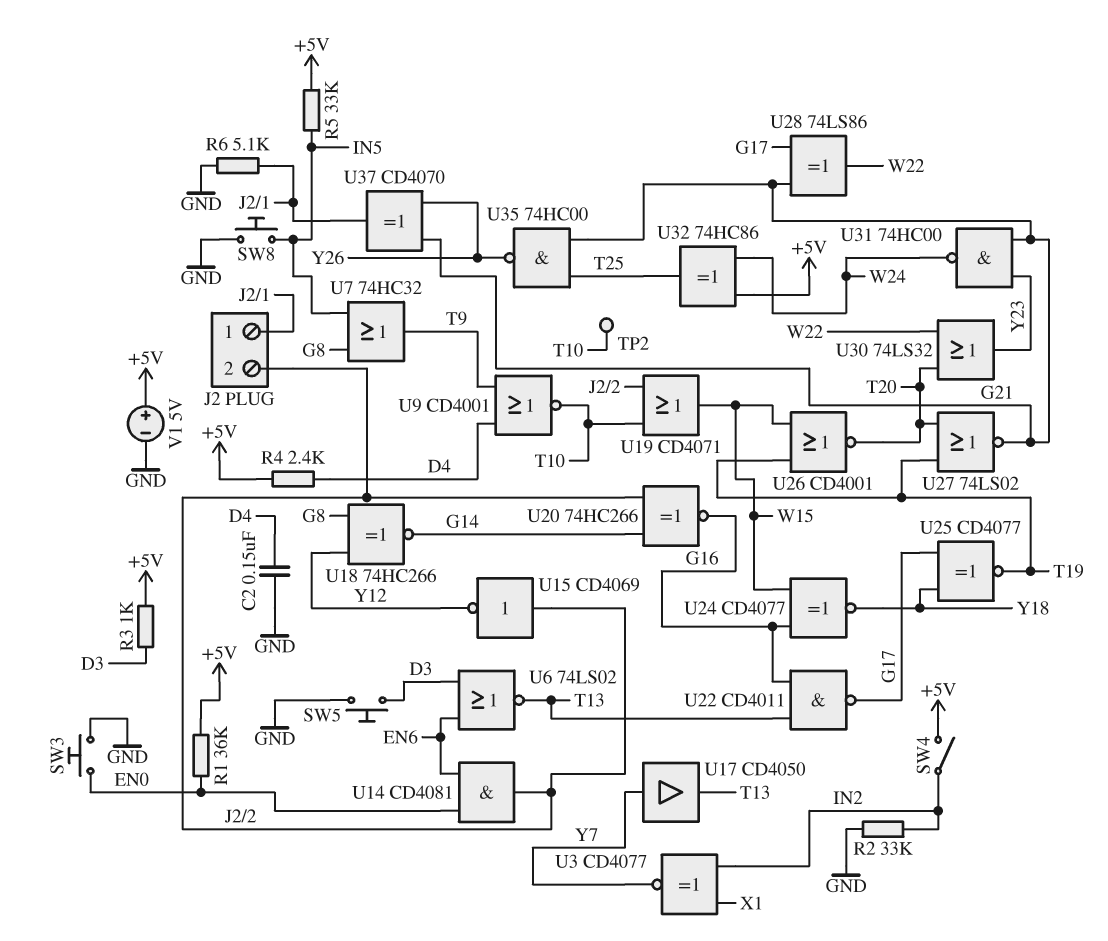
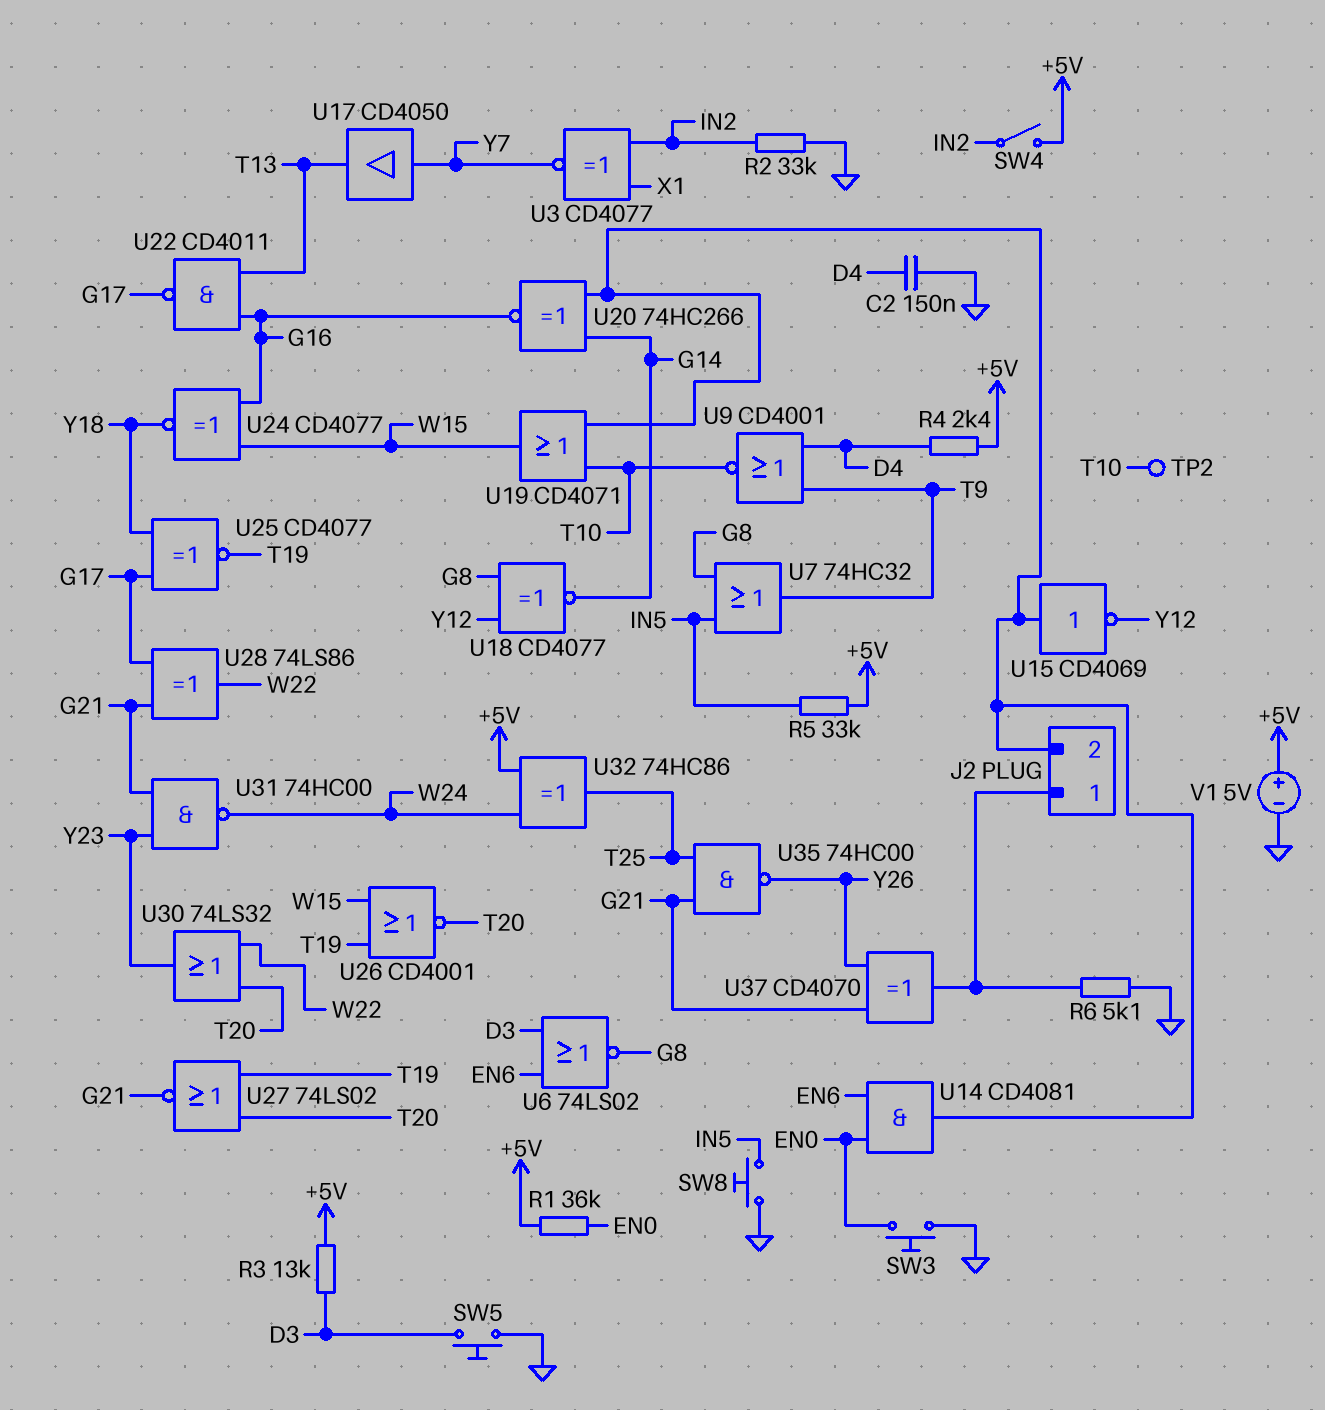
R3: 1k (+5V, D3) -> 13k (+5V, D3)
U6: NOR 74LS02 (in D3, in EN6, out T13) -> NOR 74LS02 (in D3, in EN6, out G8)
U18: XNOR 74HC266 (in G8, in Y12, out G14) -> XNOR CD4077 (in G8, in Y12, out G14)

